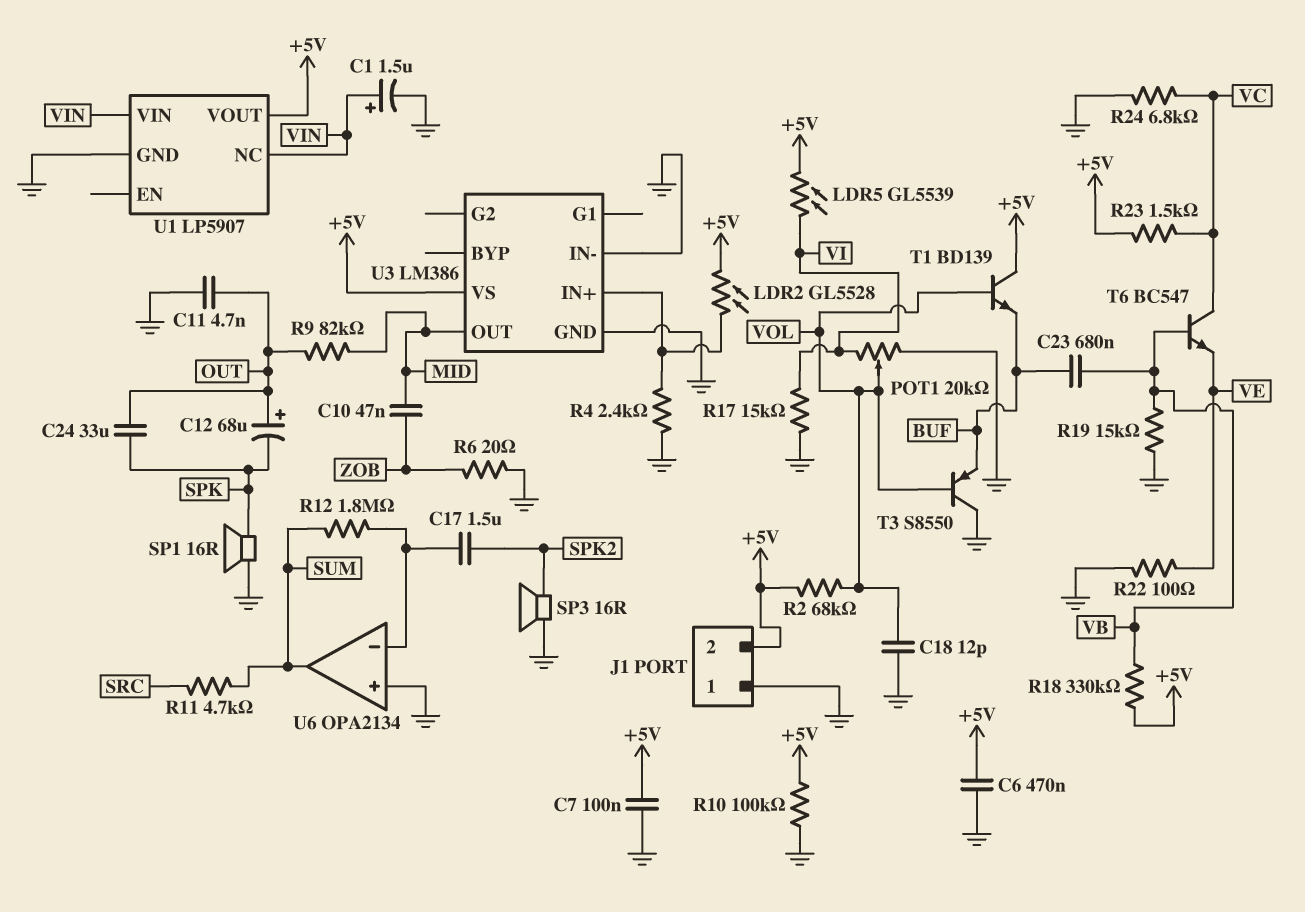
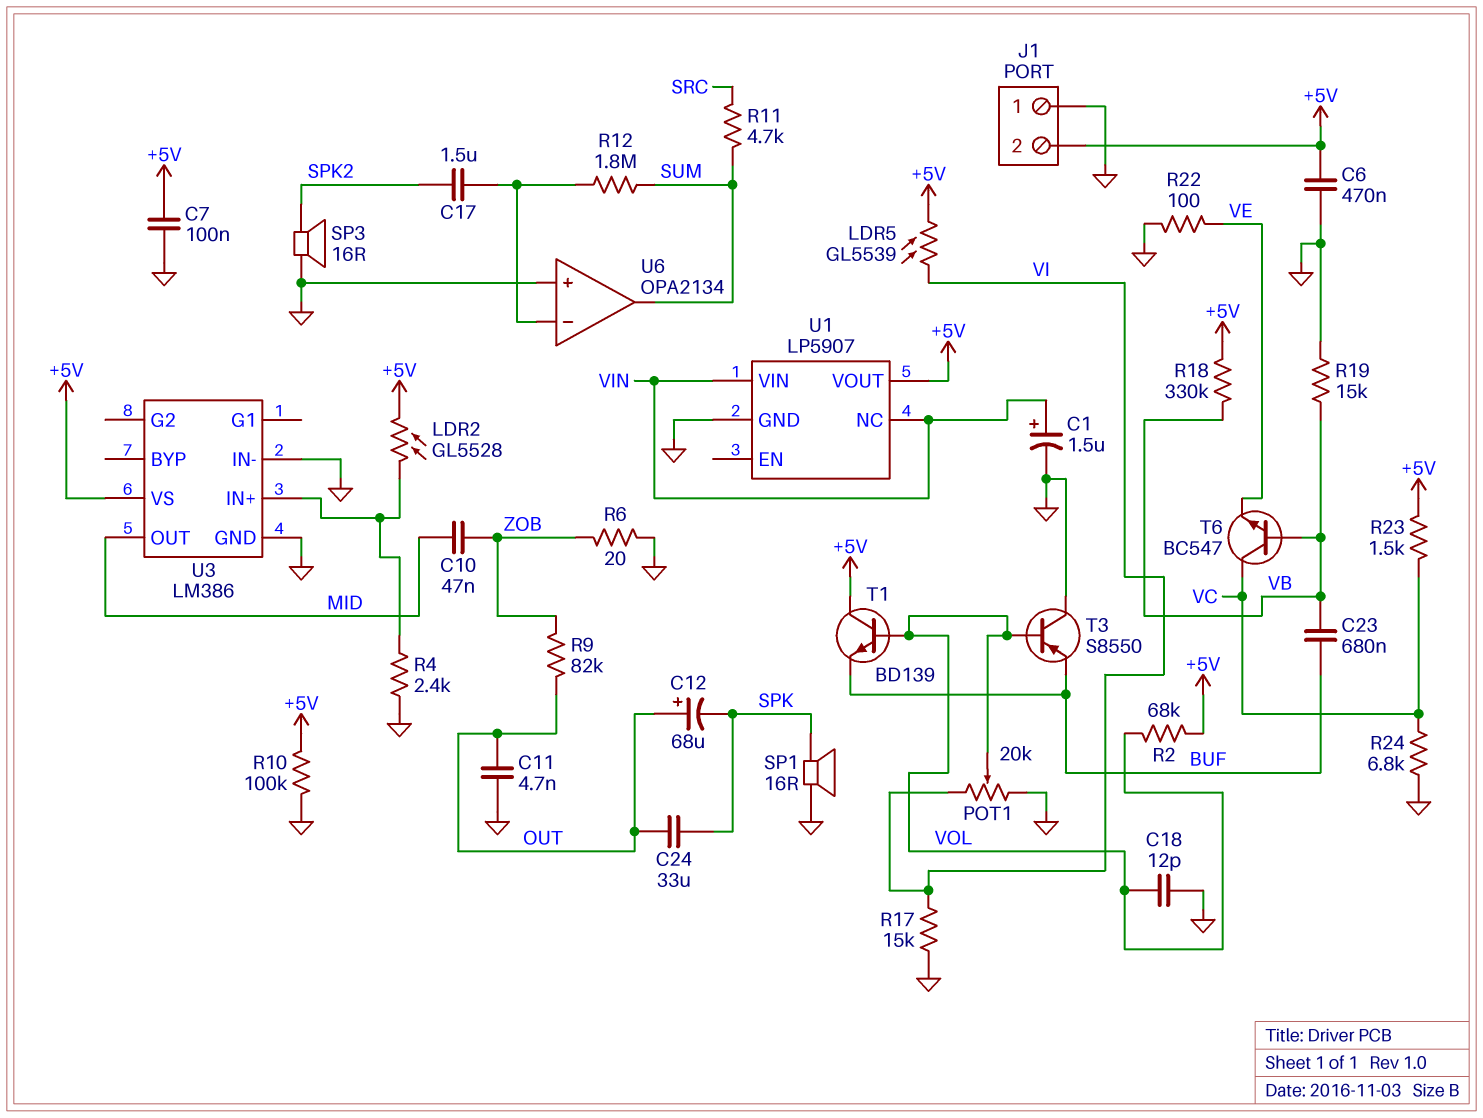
R9: 82k (MID, OUT) -> 82k (OUT, ZOB)

